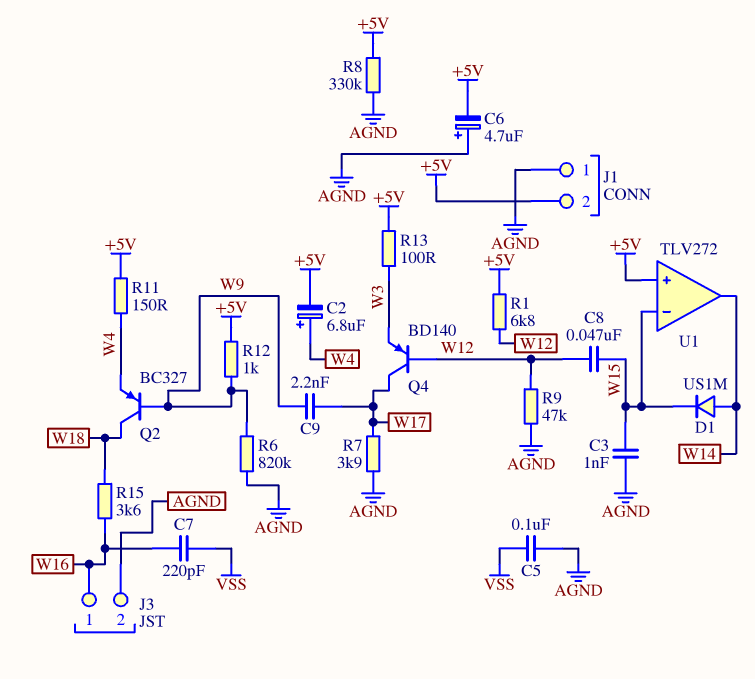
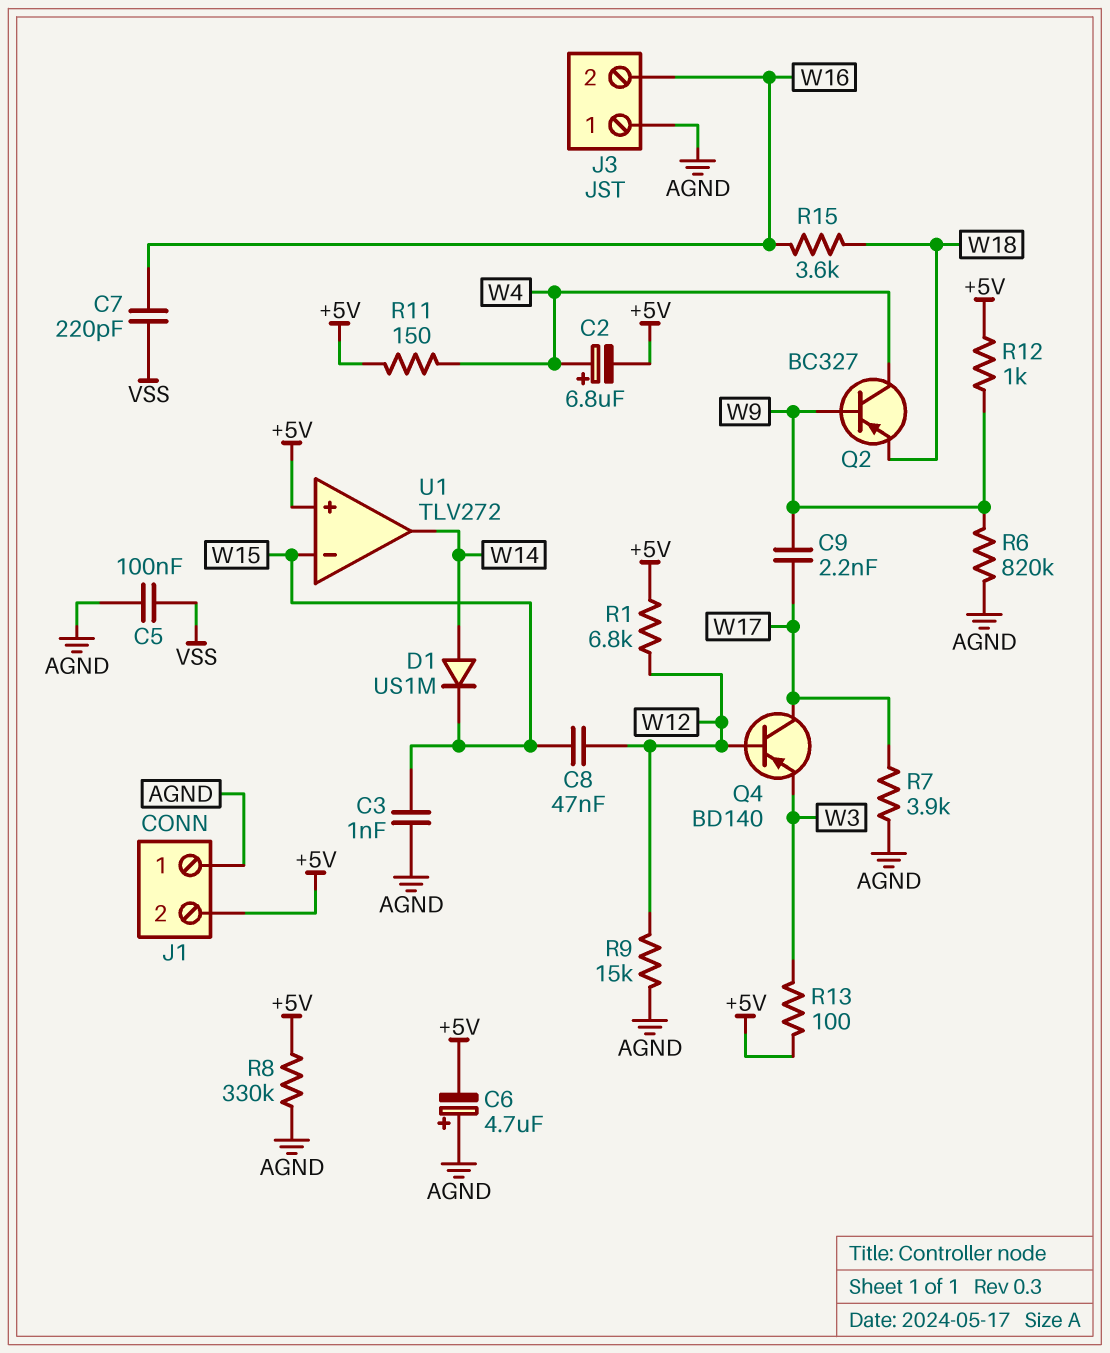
J3 pin 1: W16 -> AGND
J3 pin 2: AGND -> W16
Q2: PNP BC327 (B W9, C W18, E W4) -> PNP BC327 (B W9, C W4, E W18)
R9: 47k (AGND, W12) -> 15k (AGND, W12)

